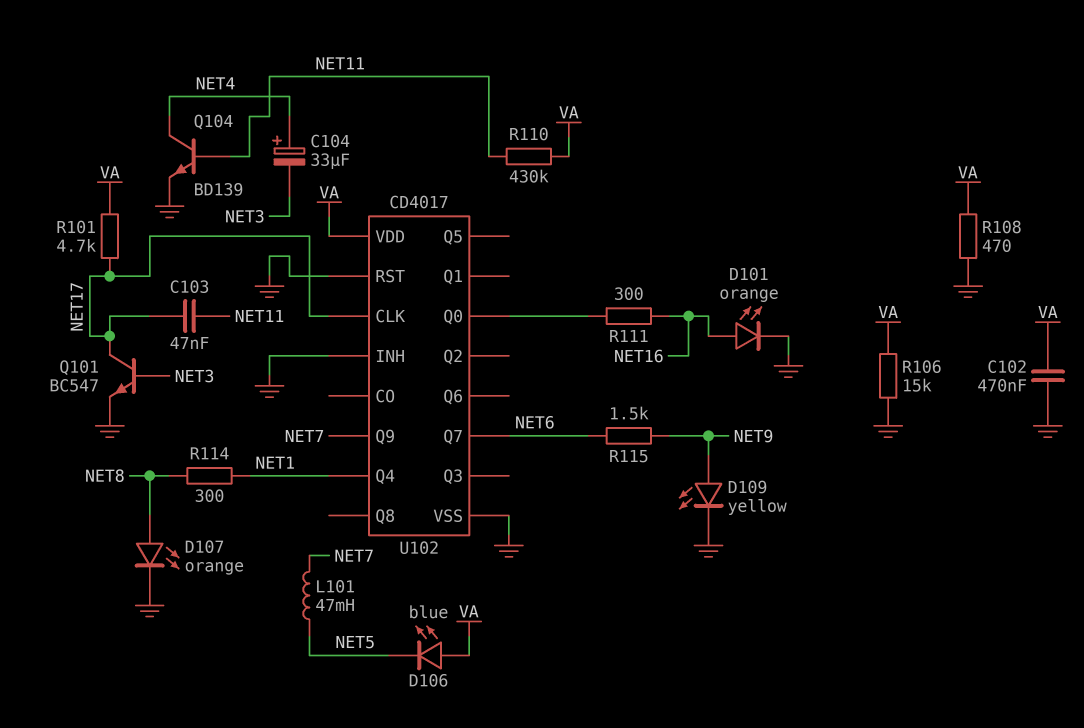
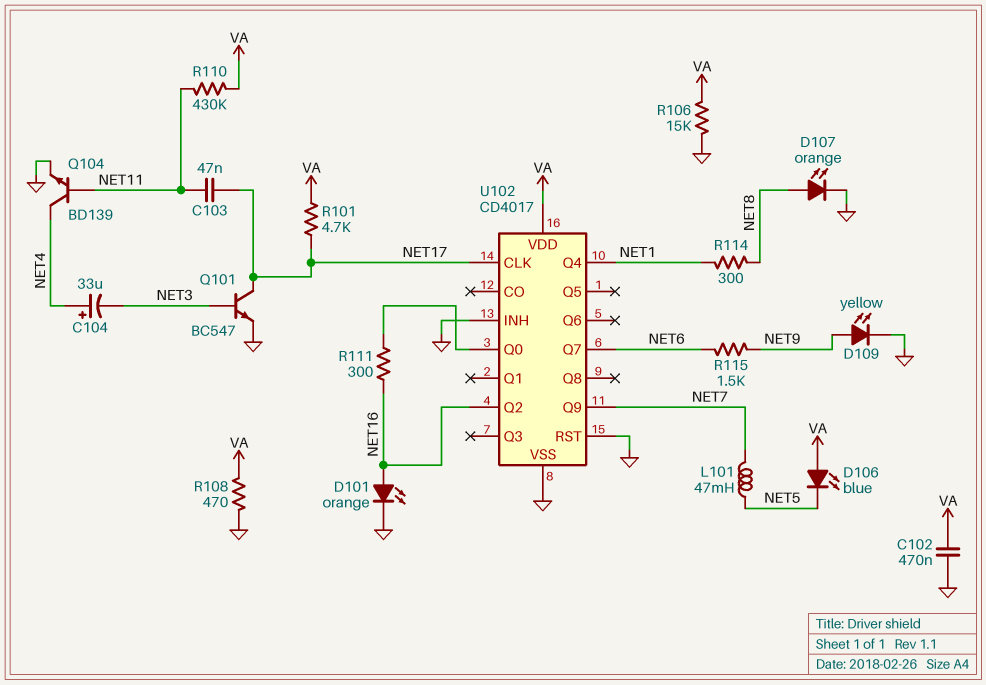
U102 pin Q2: none -> NET16

